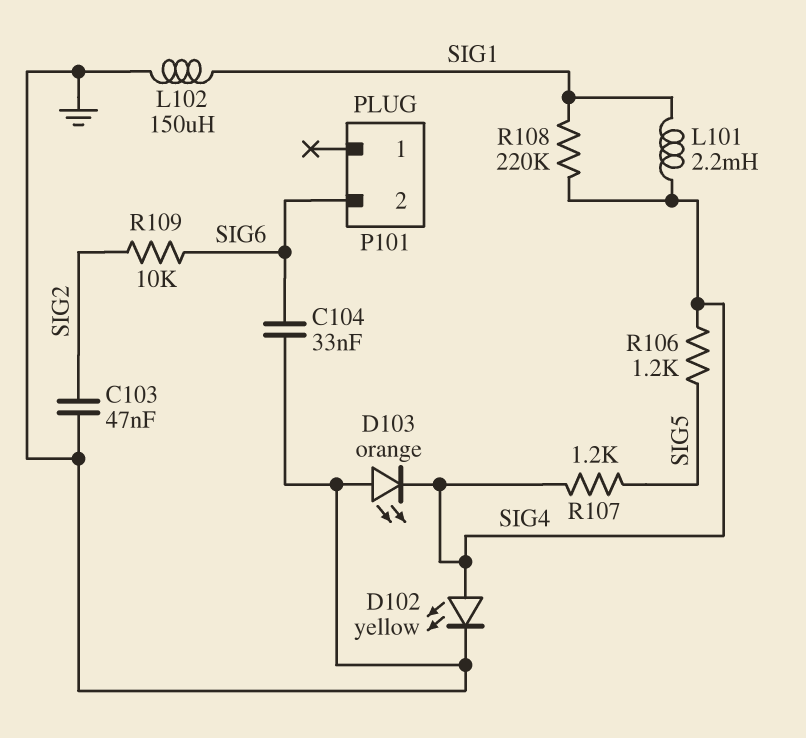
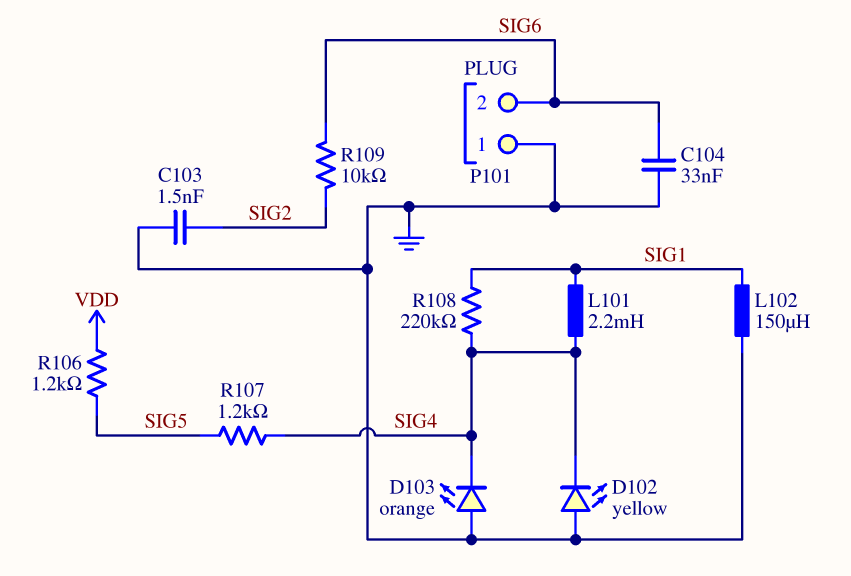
C103: 47nF (GND, SIG2) -> 1.5nF (GND, SIG2)
D102: LED yellow (A SIG4, K GND) -> LED yellow (A GND, K SIG4)
P101 pin 1: none -> GND
R106: 1.2k (SIG4, SIG5) -> 1.2k (SIG5, VDD)

